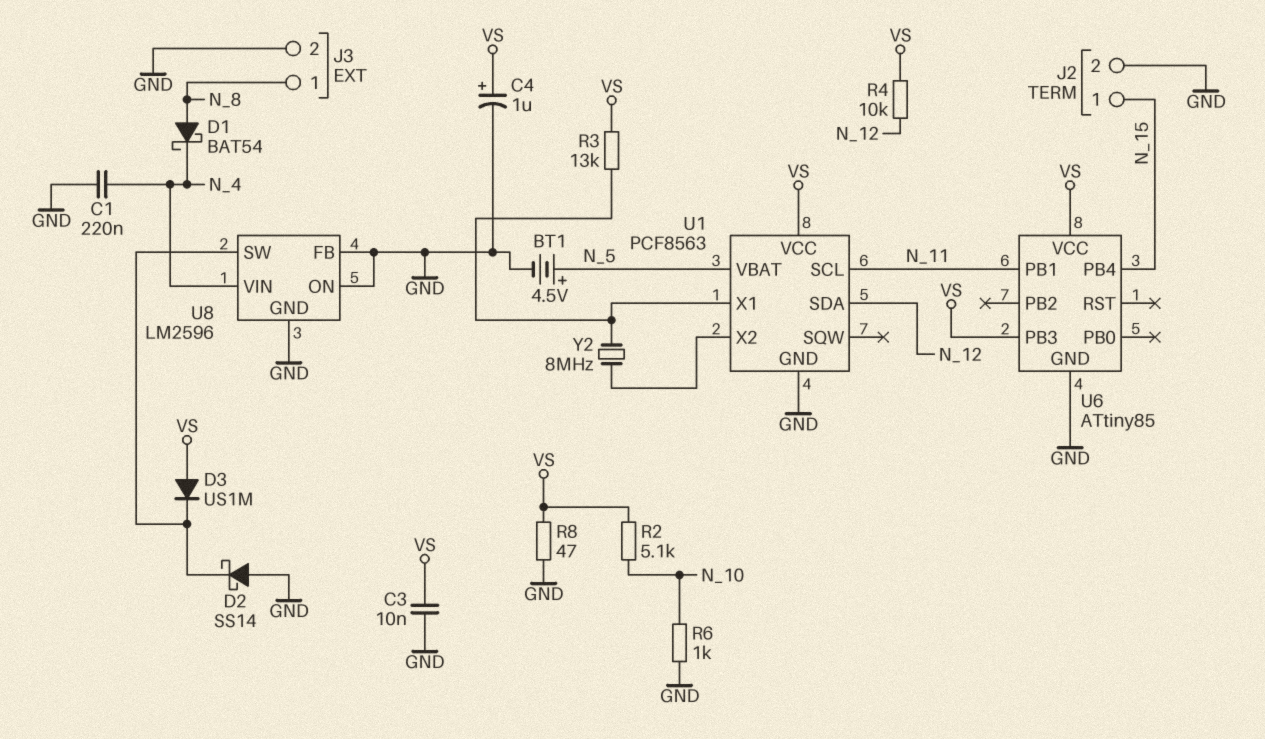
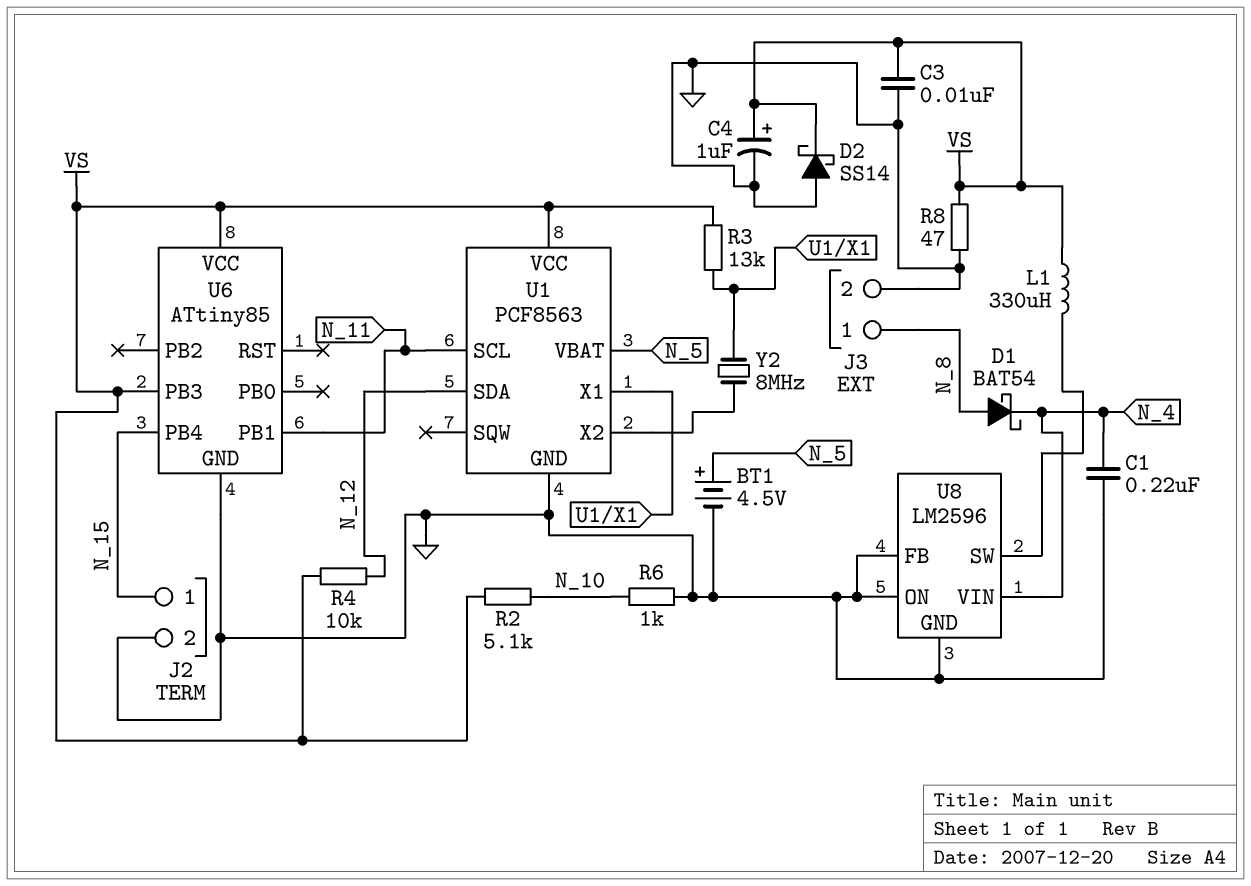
D2: schottky SS14 (A GND, K U8/SW) -> schottky SS14 (A GND, K VS)
D3: diode US1M (A VS, K U8/SW) -> none
L1: none -> 330uH (U8/SW, VS)

